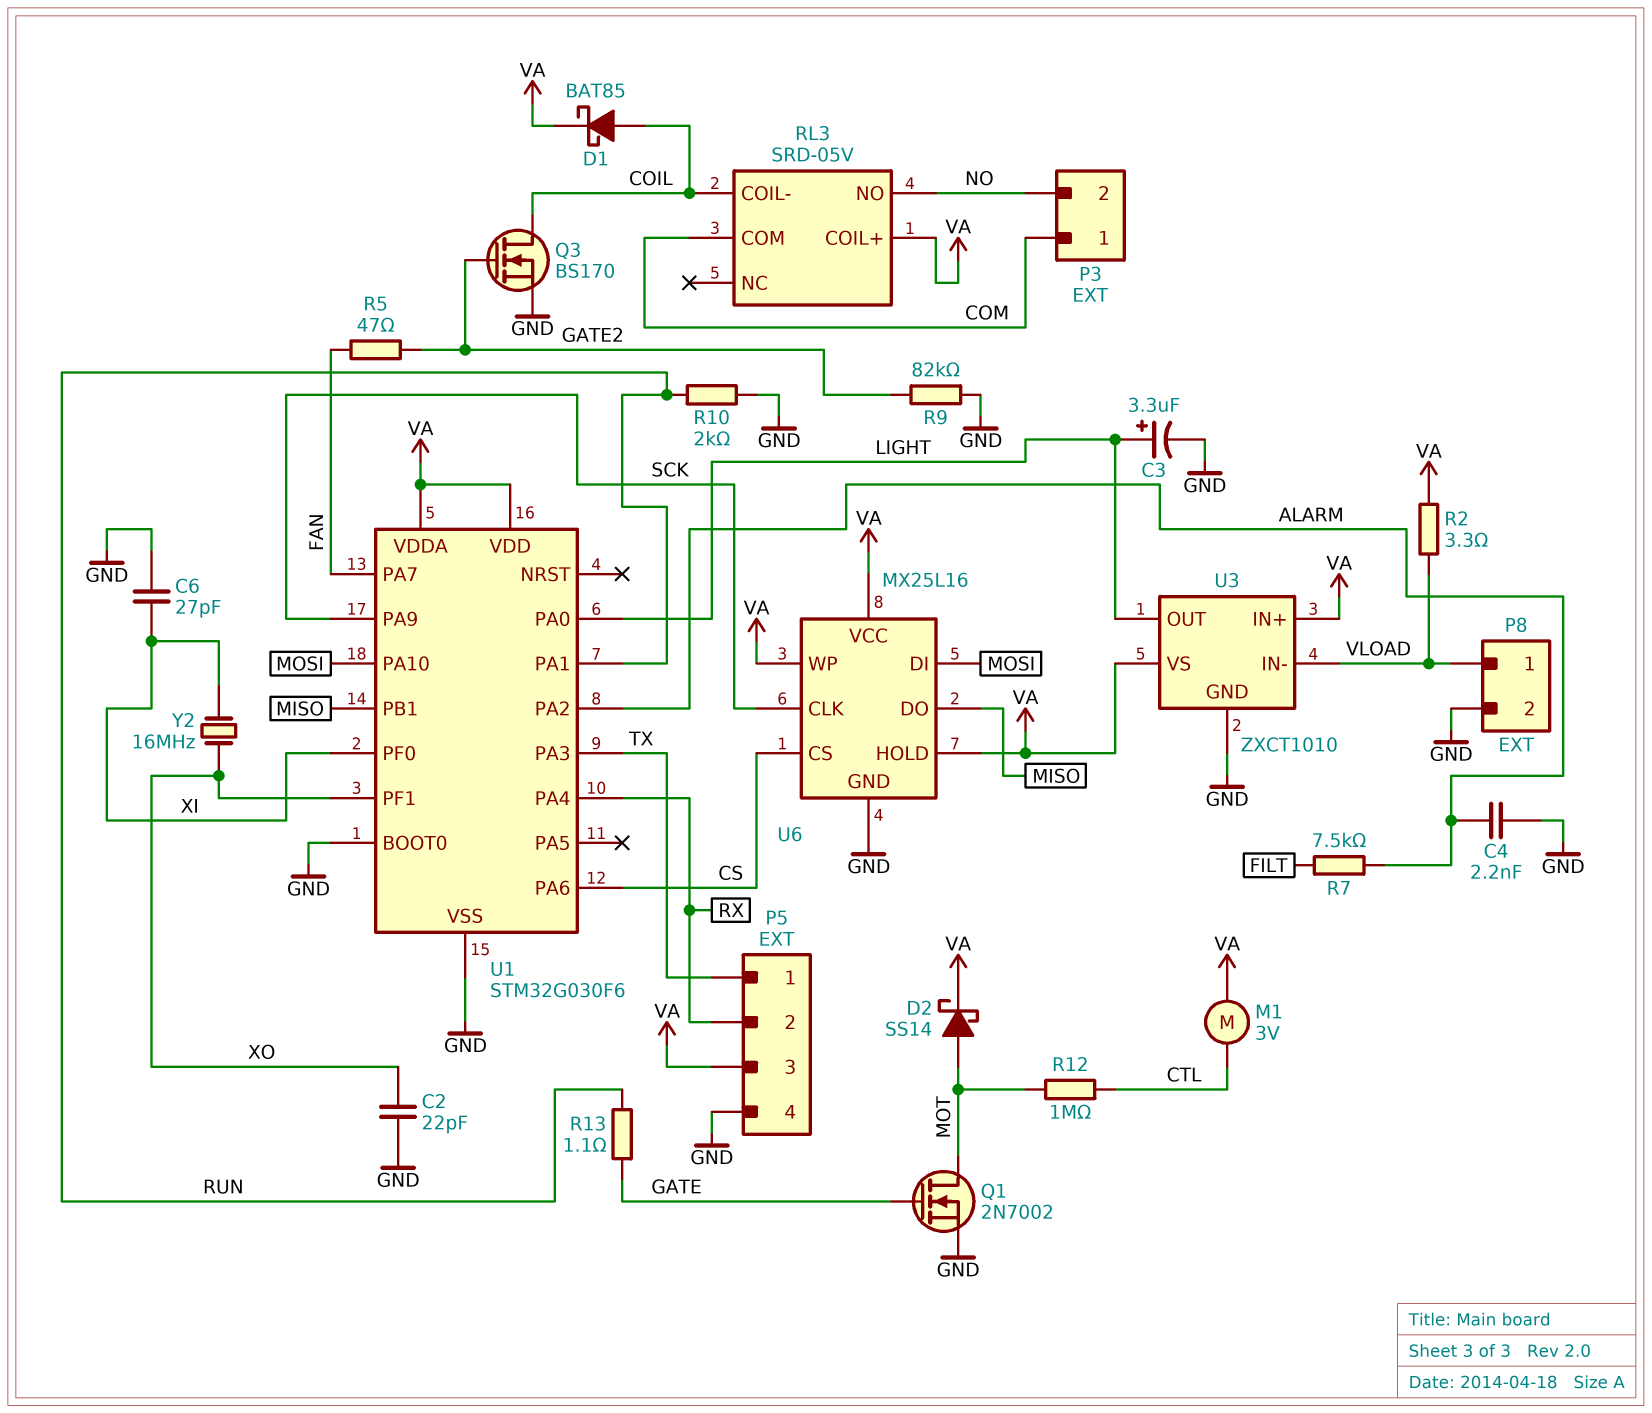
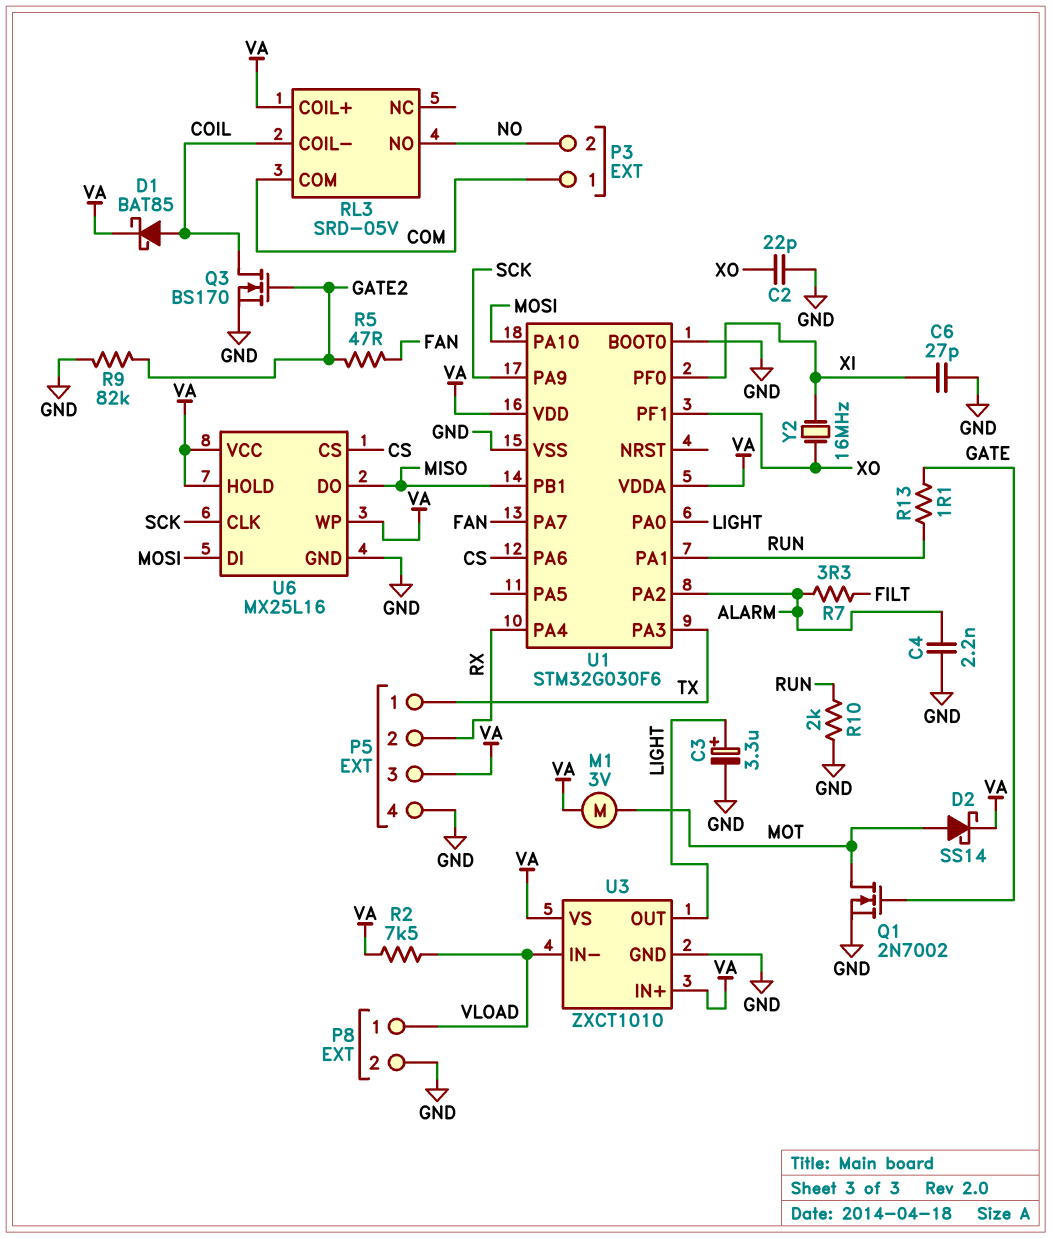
M1: motor 3V (CTL, VA) -> motor 3V (MOT, VA)
R2: 3.3 (VA, VLOAD) -> 7.5k (VA, VLOAD)
R7: 7.5k (ALARM, FILT) -> 3.3 (ALARM, FILT)
R12: 1M (CTL, MOT) -> none

